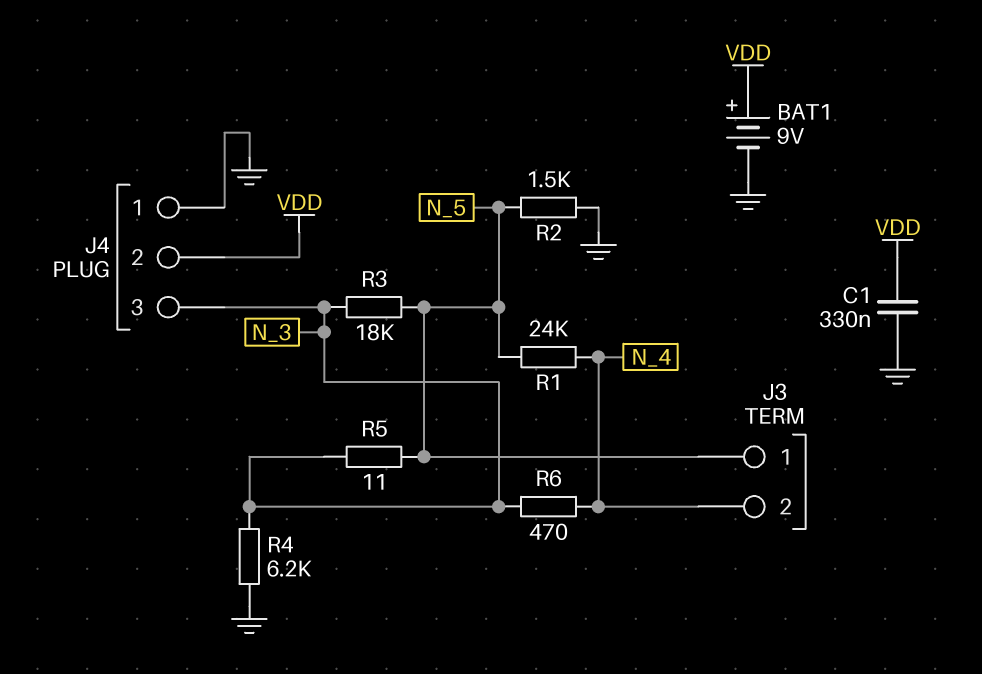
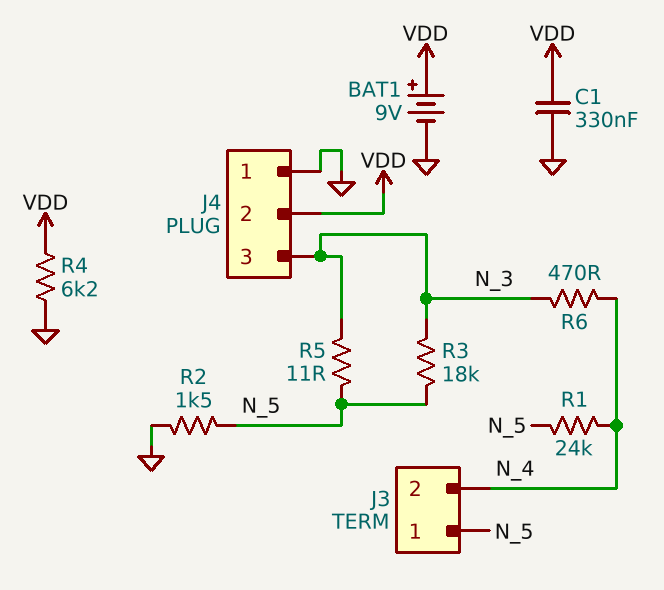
R4: 6.2k (GND, N_3) -> 6.2k (GND, VDD)

